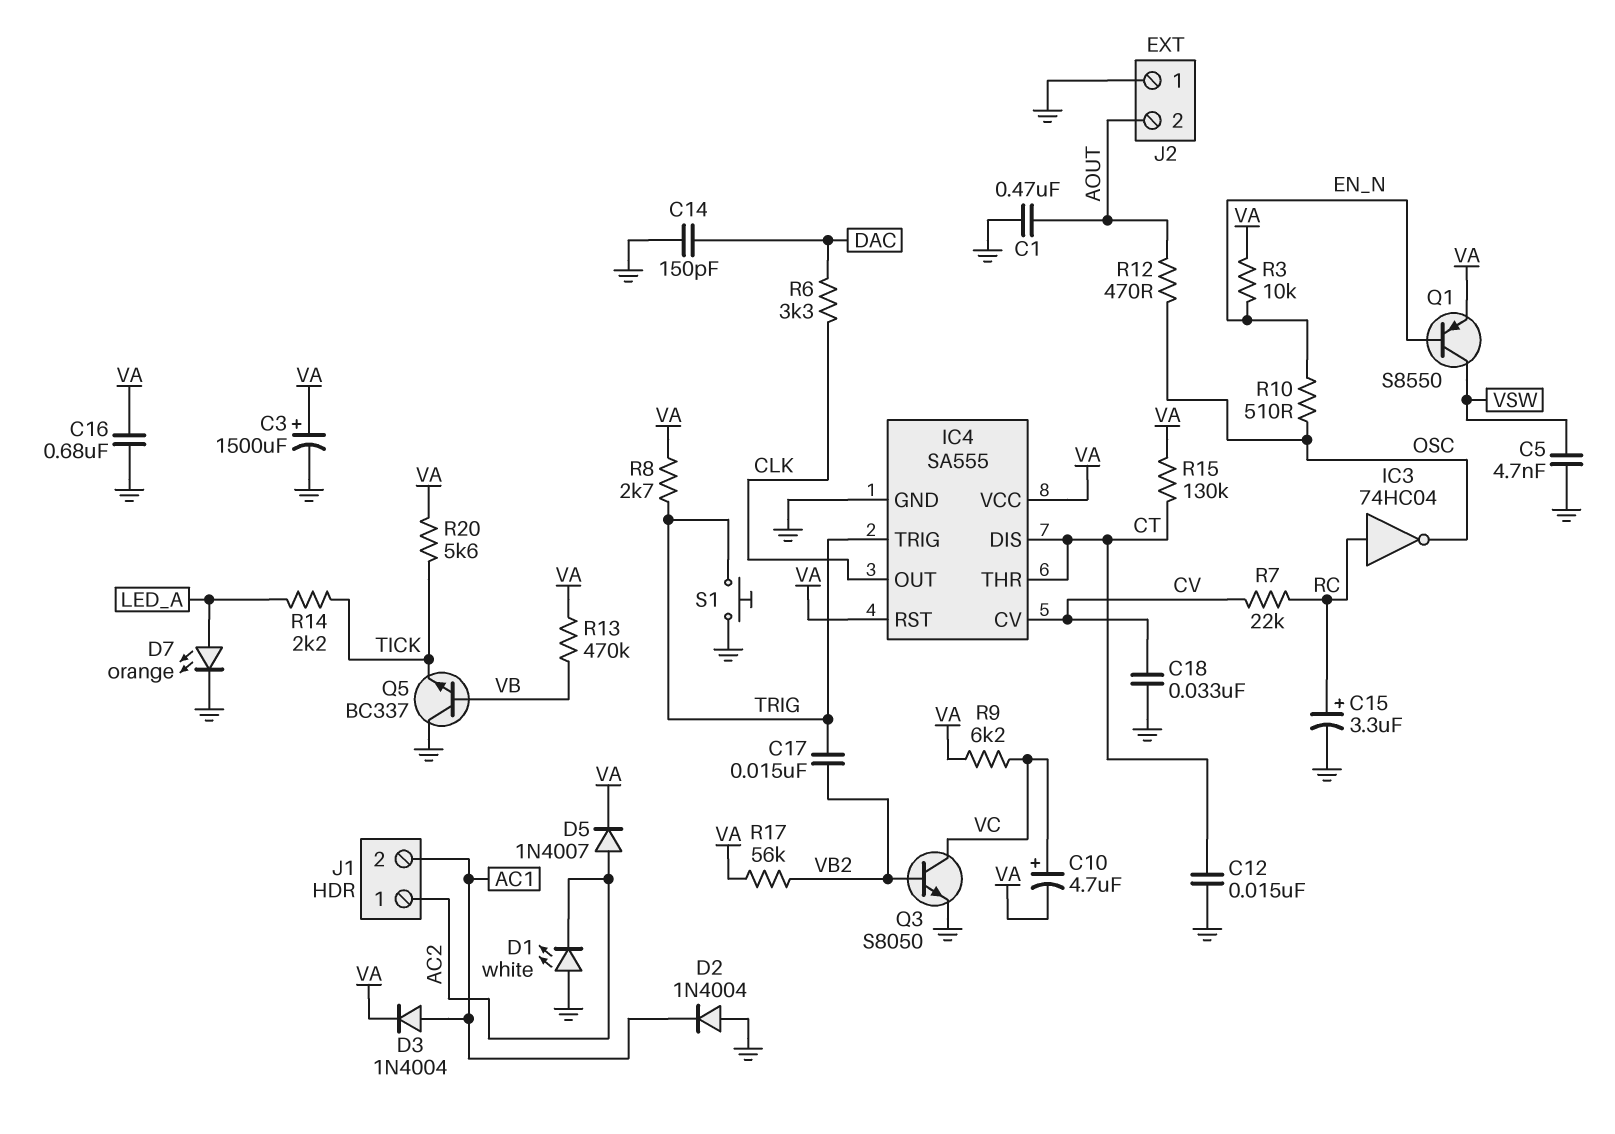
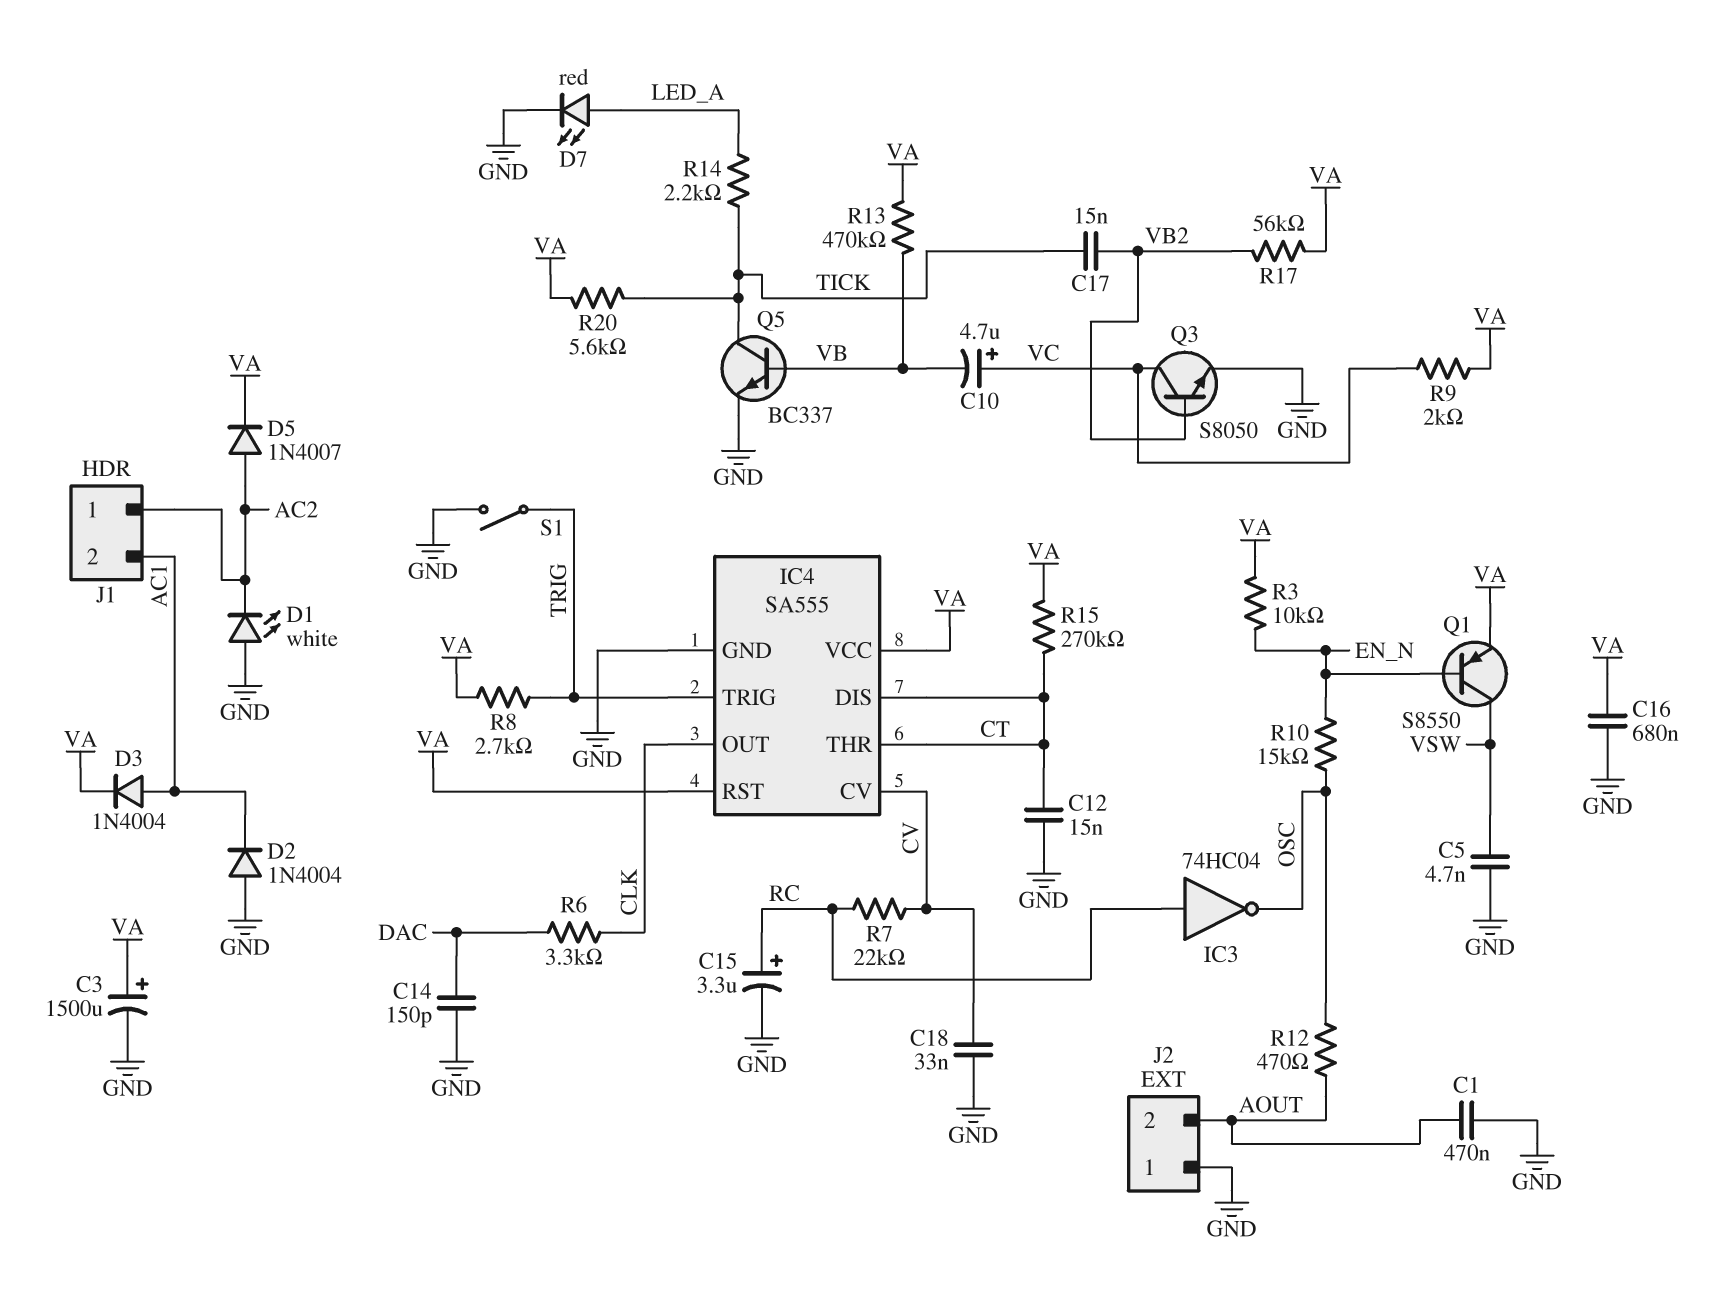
C10: 4.7uF (plus VC, minus VA) -> 4.7uF (plus VC, minus VB)
C17: 15nF (TRIG, VB2) -> 15nF (TICK, VB2)
D7: LED orange (A LED_A, K GND) -> LED red (A LED_A, K GND)
Q5: NPN BC337 (B VB, C GND, E TICK) -> NPN BC337 (B VB, C TICK, E GND)
R9: 6.2k (VA, VC) -> 2k (VA, VC)
R10: 510 (EN_N, OSC) -> 15k (EN_N, OSC)
R15: 130k (CT, VA) -> 270k (CT, VA)
S1: button (GND, TRIG) -> switch (GND, TRIG)

